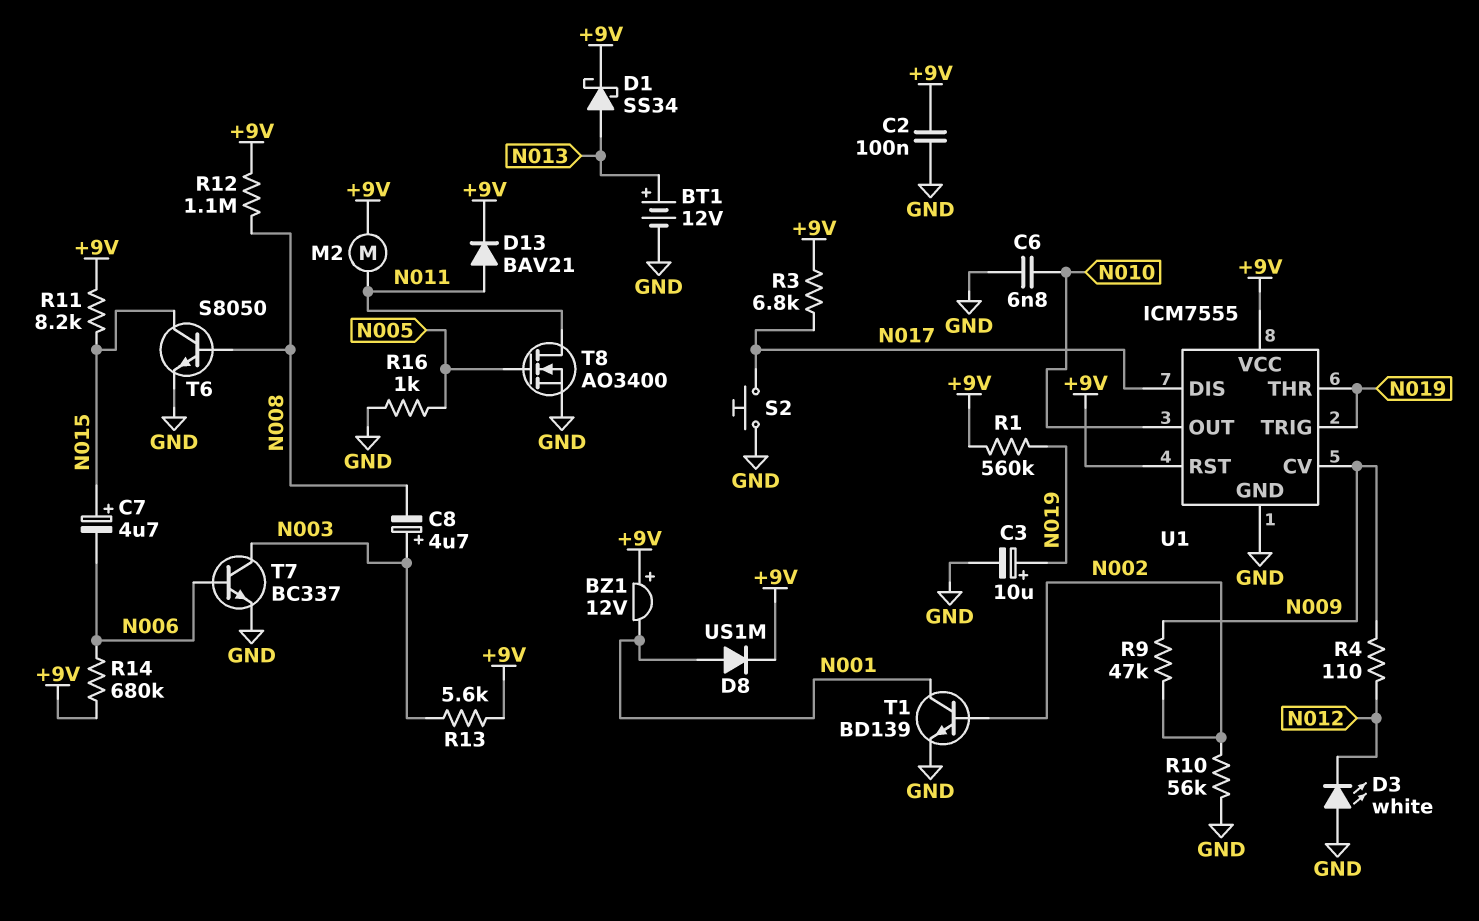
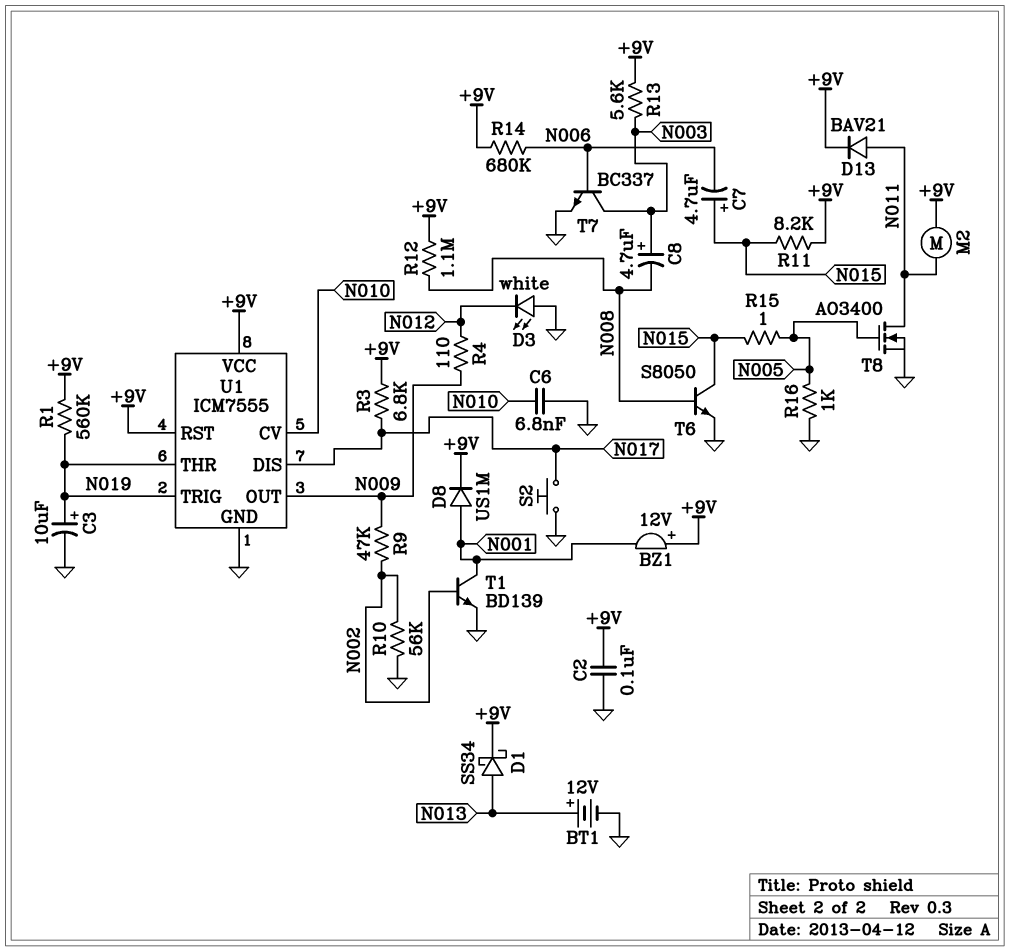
R15: none -> 1 (N005, N015)
U1 pin CV: N009 -> N010
U1 pin OUT: N010 -> N009

